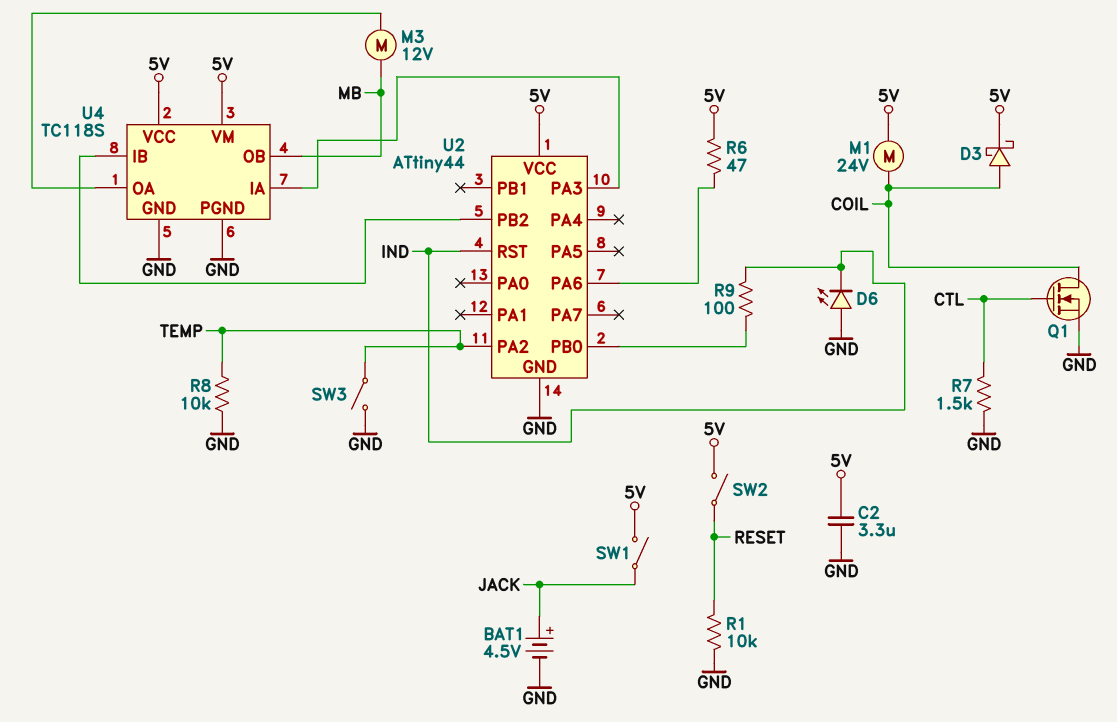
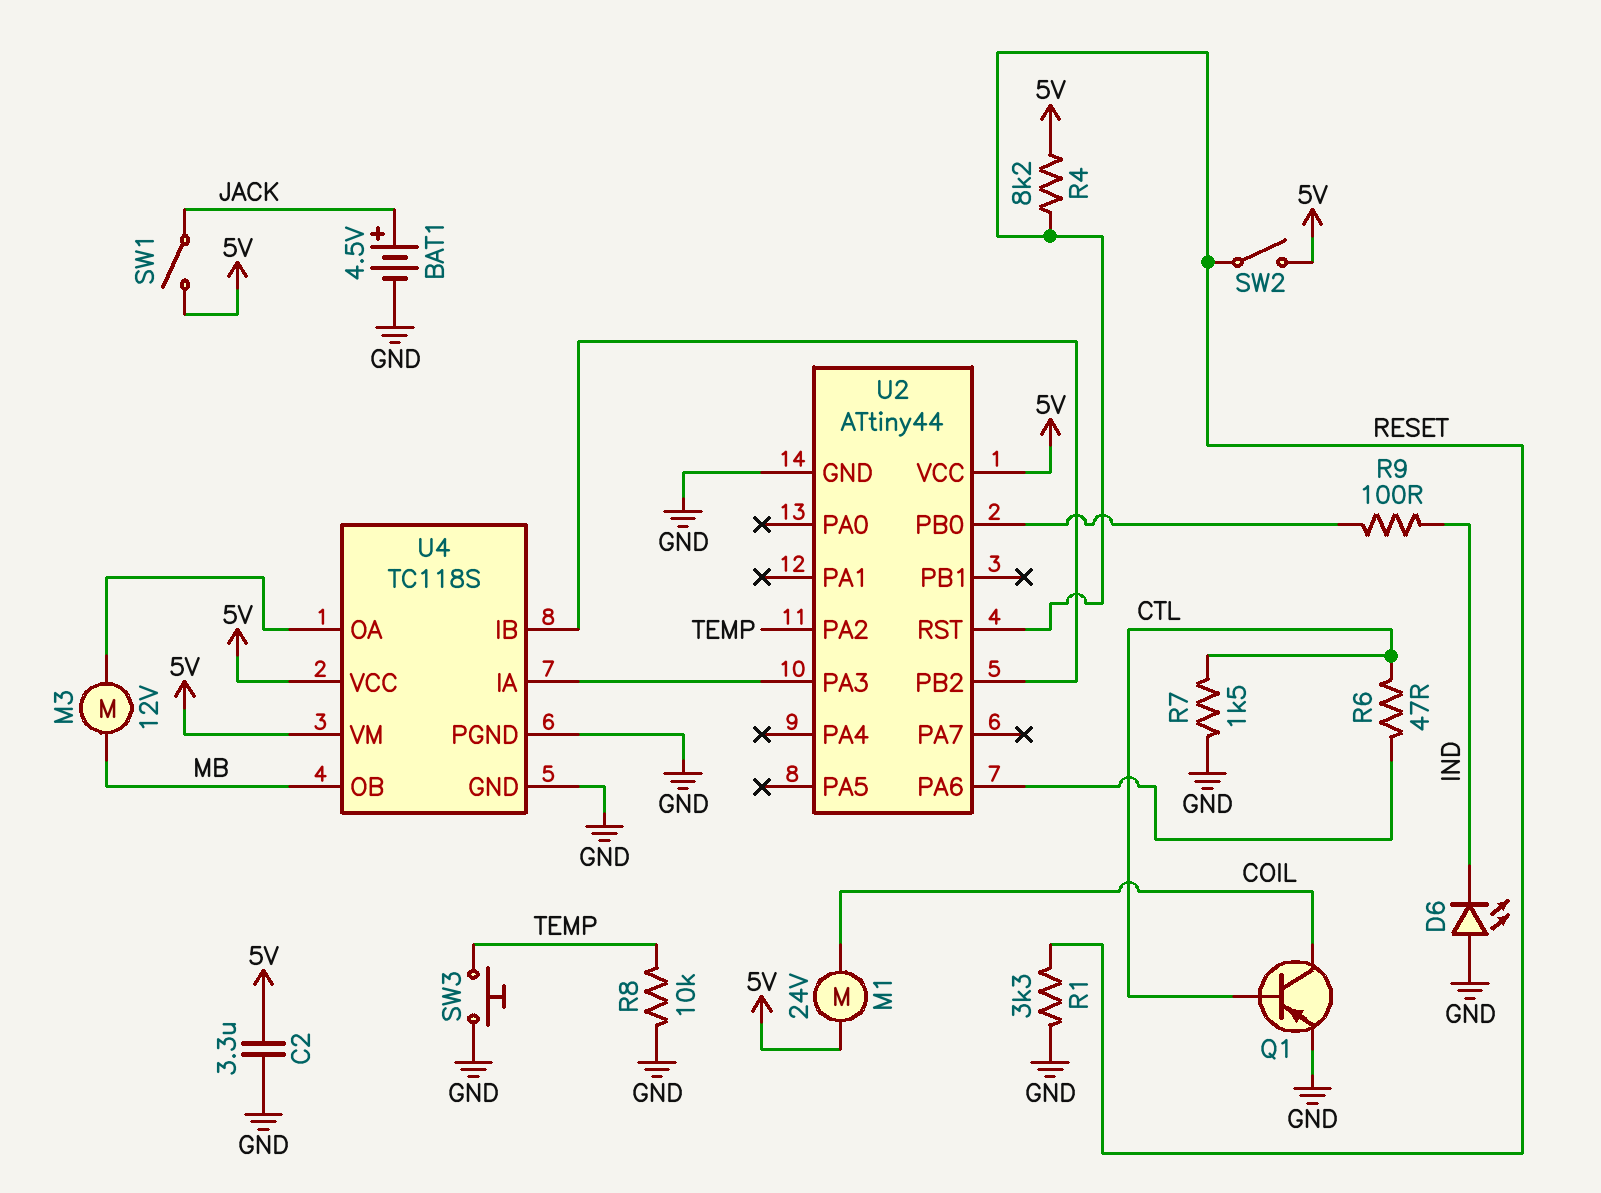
D3: schottky (A COIL, K 5V) -> none
Q1: NMOS (G CTL, D COIL, S GND) -> PNP (B CTL, C COIL, E GND)
R1: 10k (GND, RESET) -> 3.3k (GND, RESET)
R4: none -> 8.2k (5V, RESET)
R6: 47 (5V, U2/PA6) -> 47 (CTL, U2/PA6)
SW3: switch (GND, TEMP) -> button (GND, TEMP)
U2 pin RST: IND -> RESET

